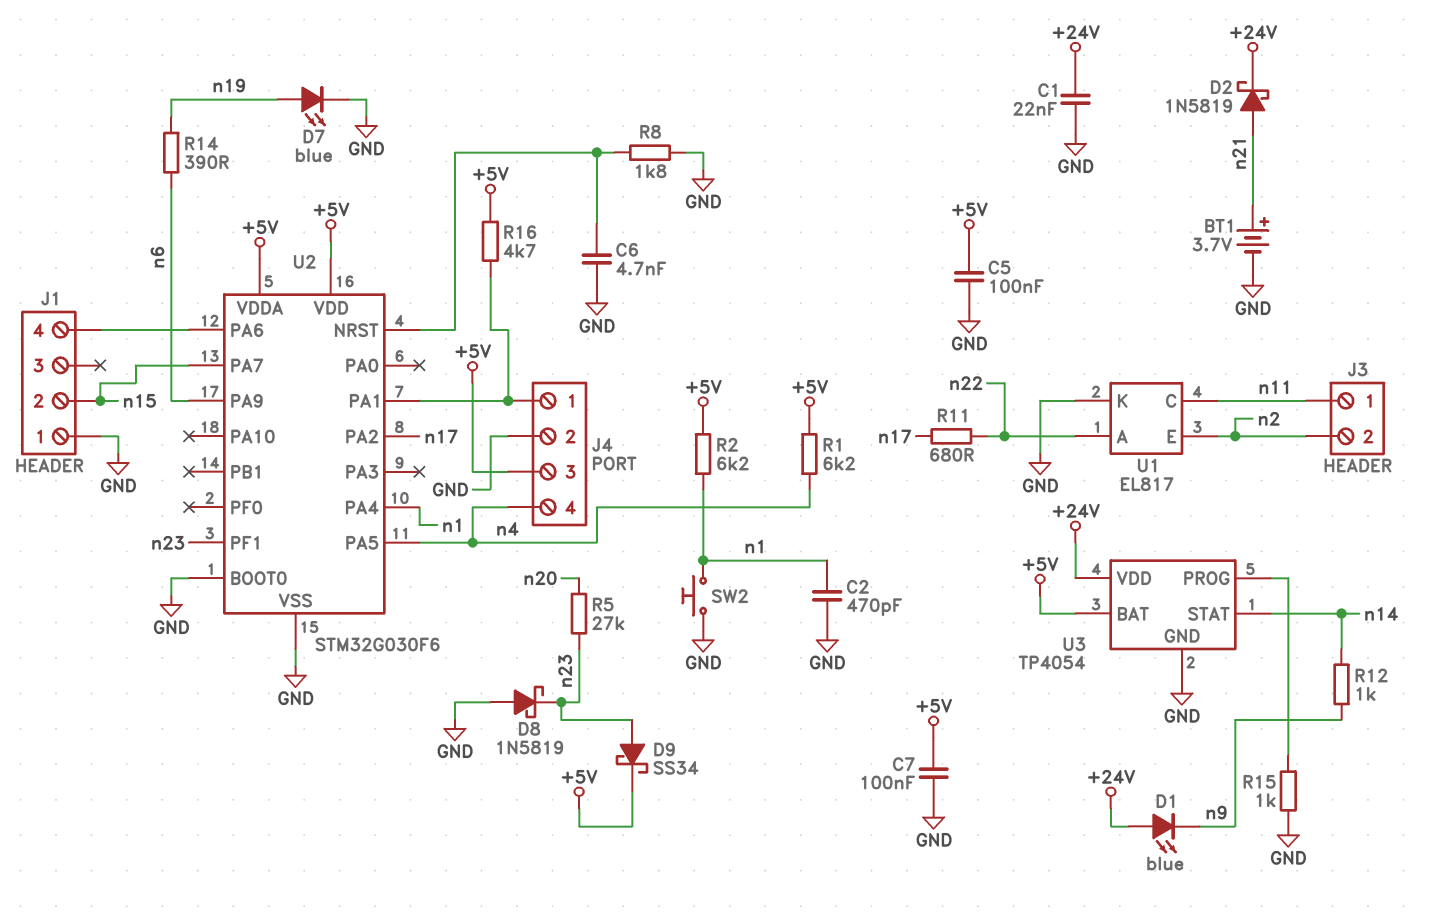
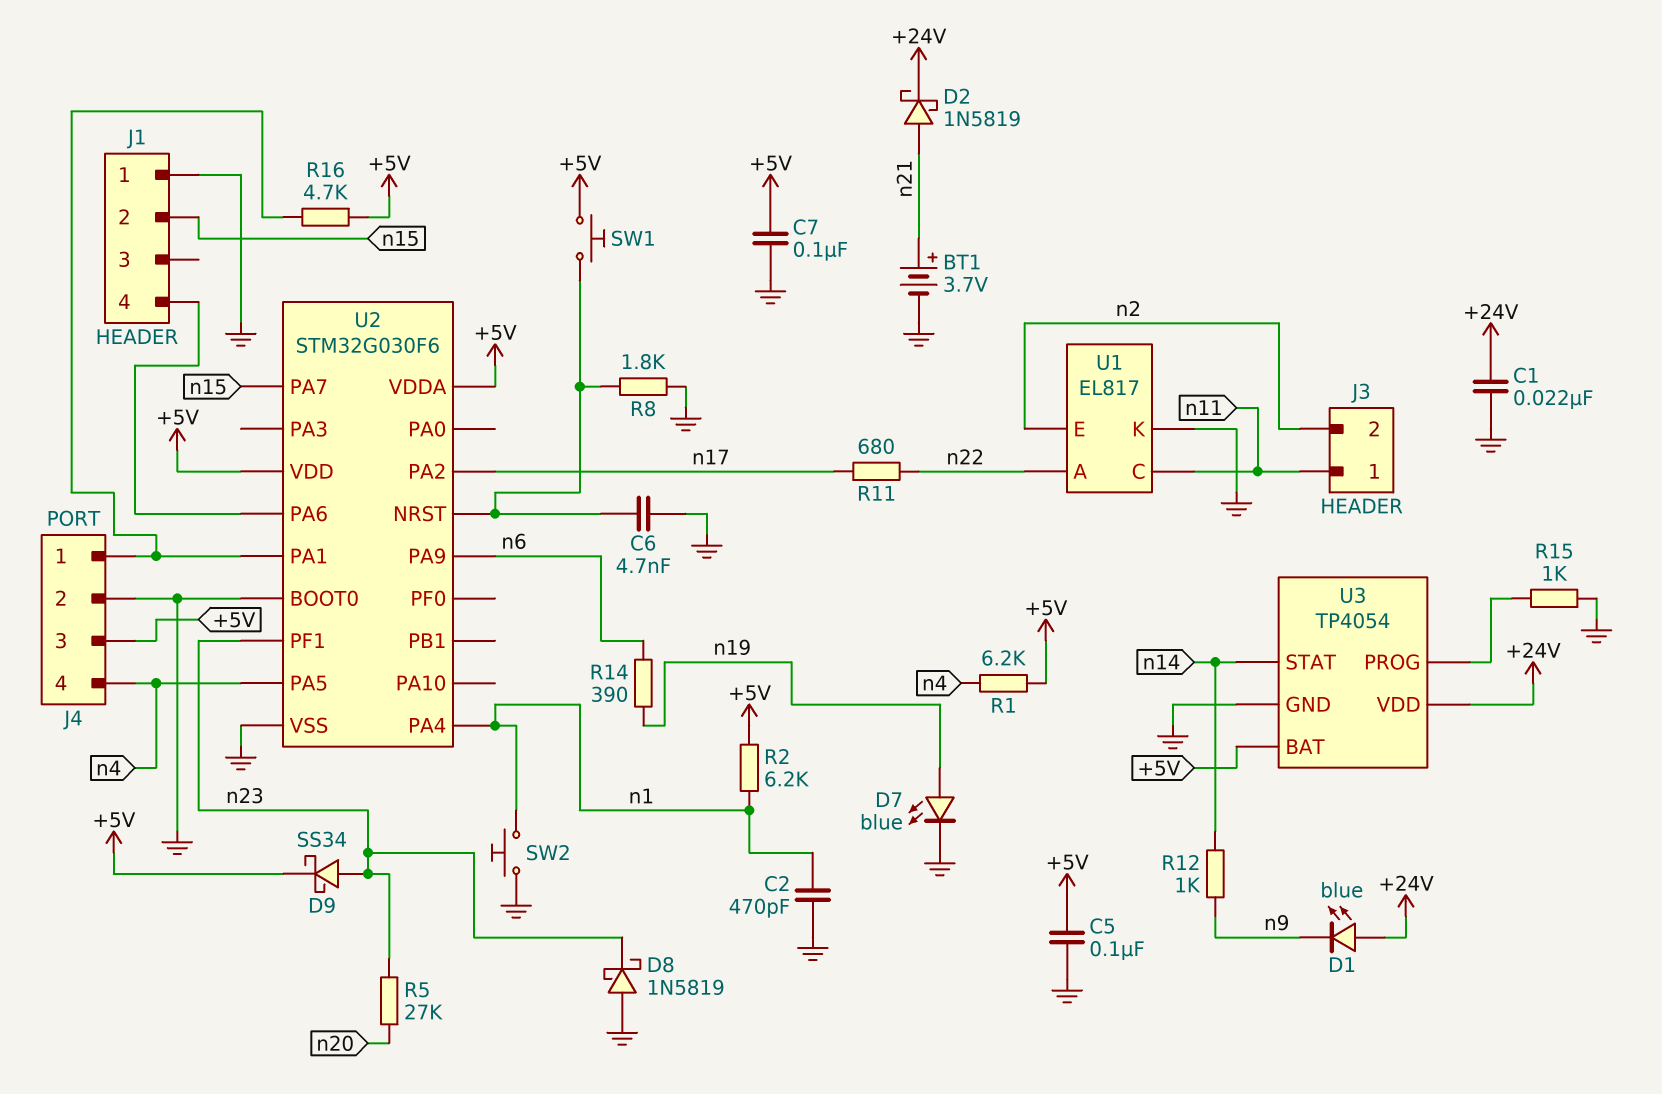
SW1: none -> button (+5V, U2/NRST)

